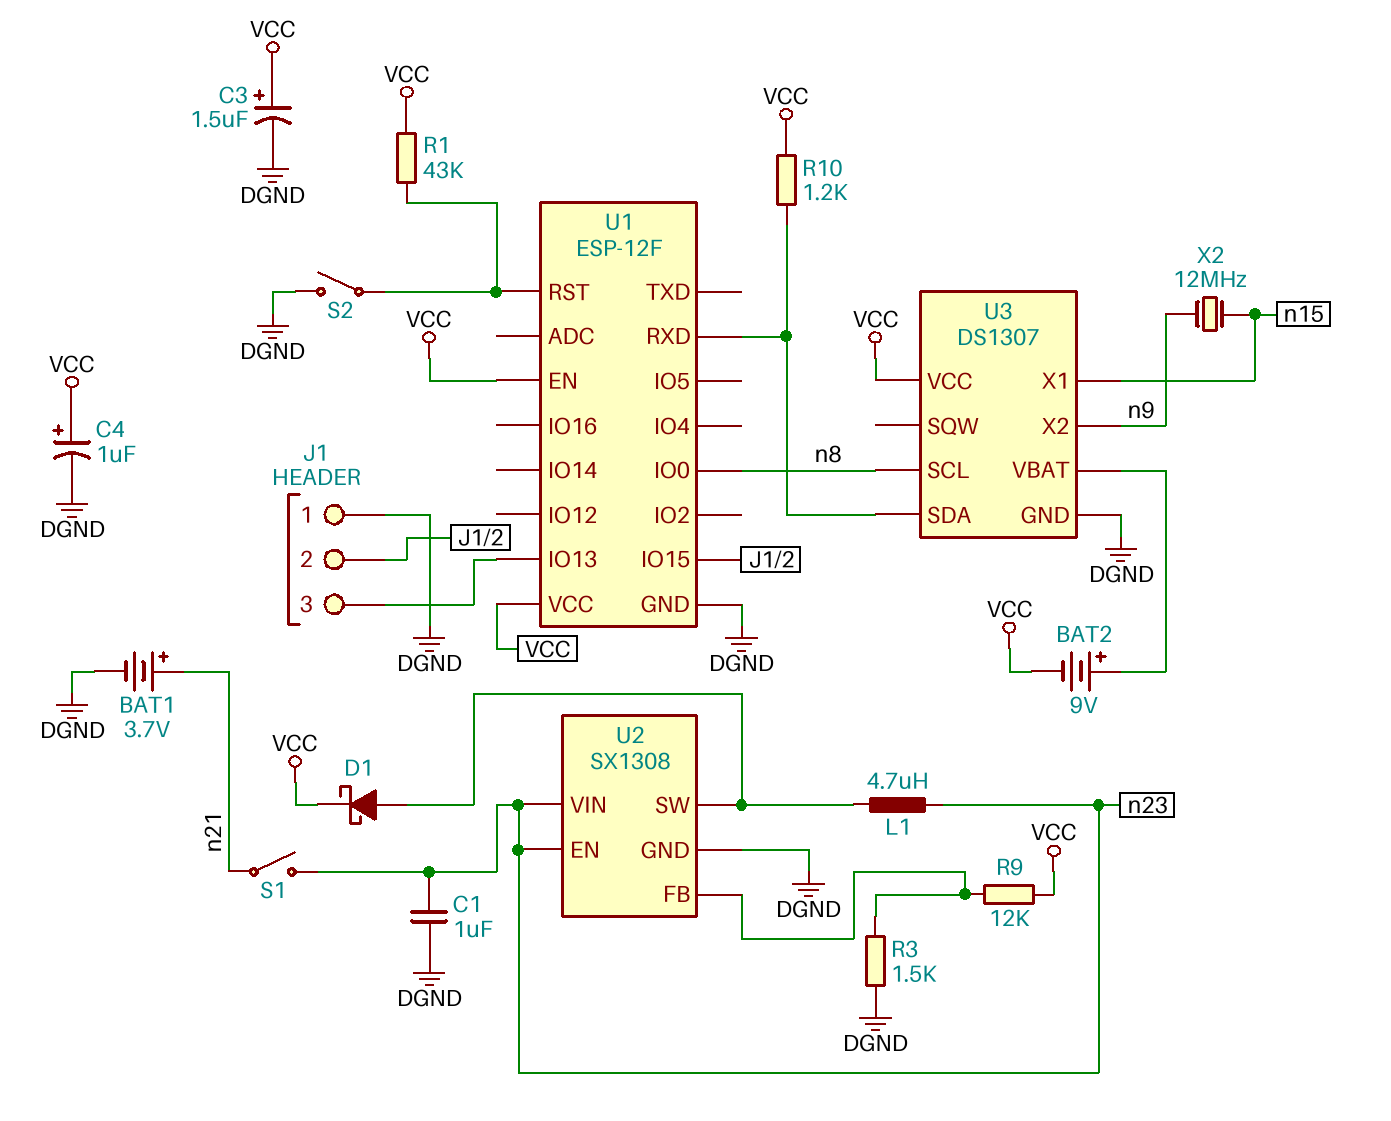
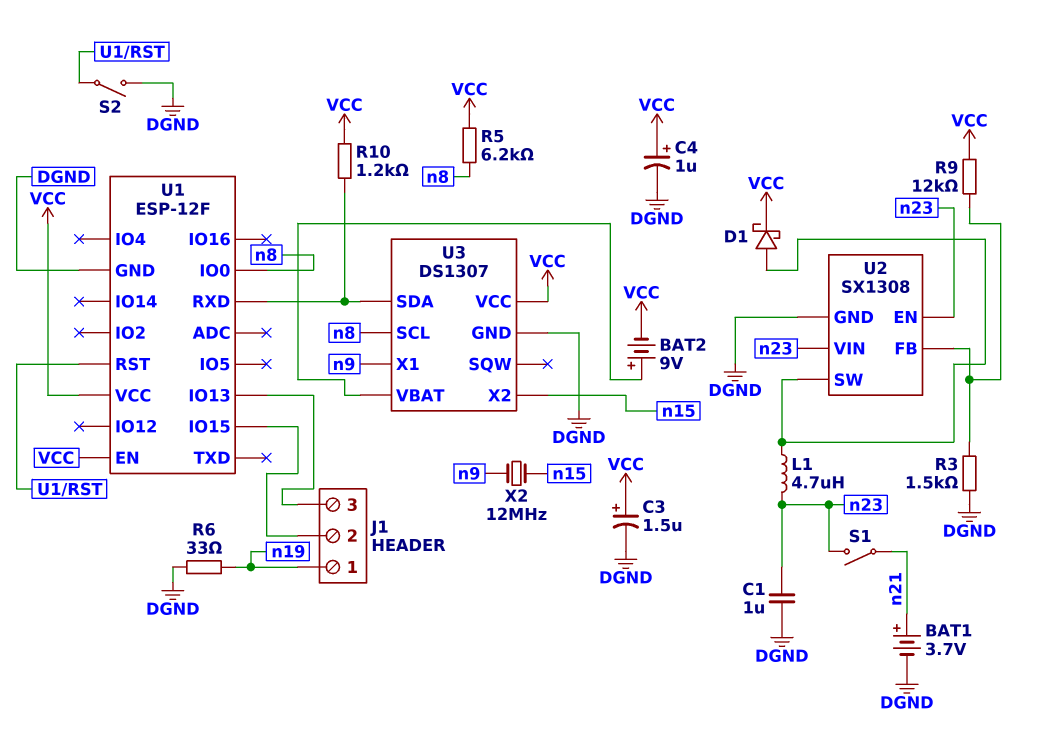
J1 pin 1: DGND -> n19
R1: 43k (U1/RST, VCC) -> none
R5: none -> 6.2k (VCC, n8)
R6: none -> 33 (DGND, n19)
U3 pin X1: n15 -> n9
U3 pin X2: n9 -> n15

